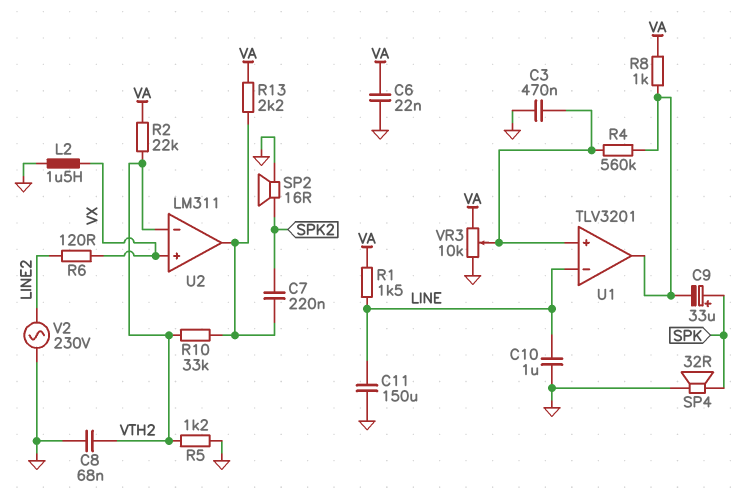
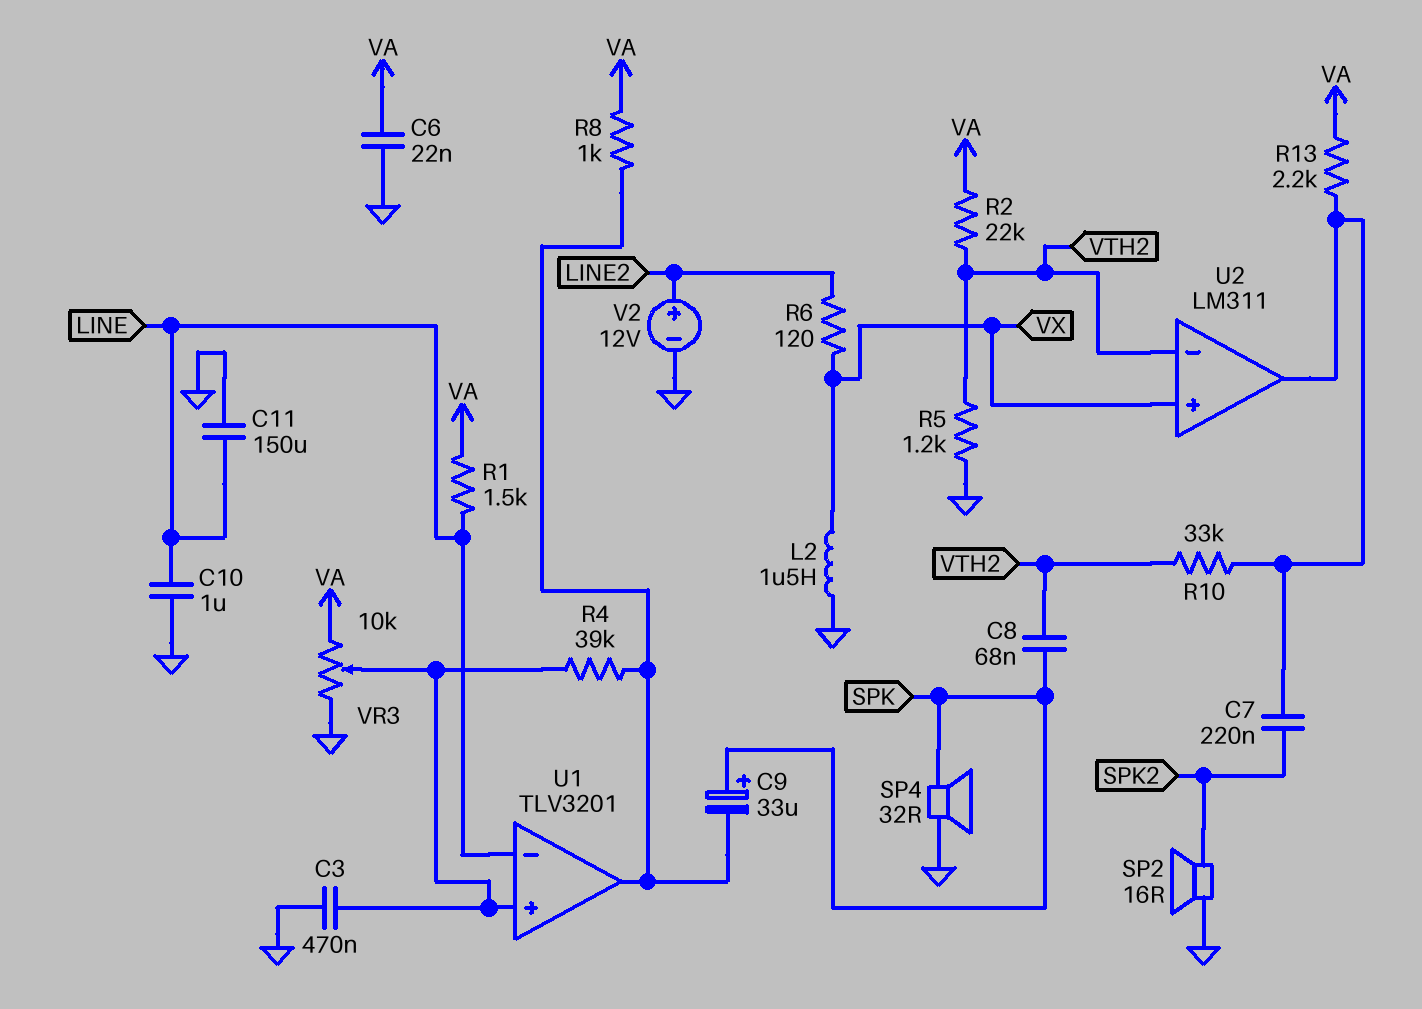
C8: 68nF (GND, VTH2) -> 68nF (SPK, VTH2)
R4: 560k (U1/in+, U1/out) -> 39k (U1/in+, U1/out)
V2: AC 230V (GND, LINE2) -> 12V (plus LINE2, minus GND)

